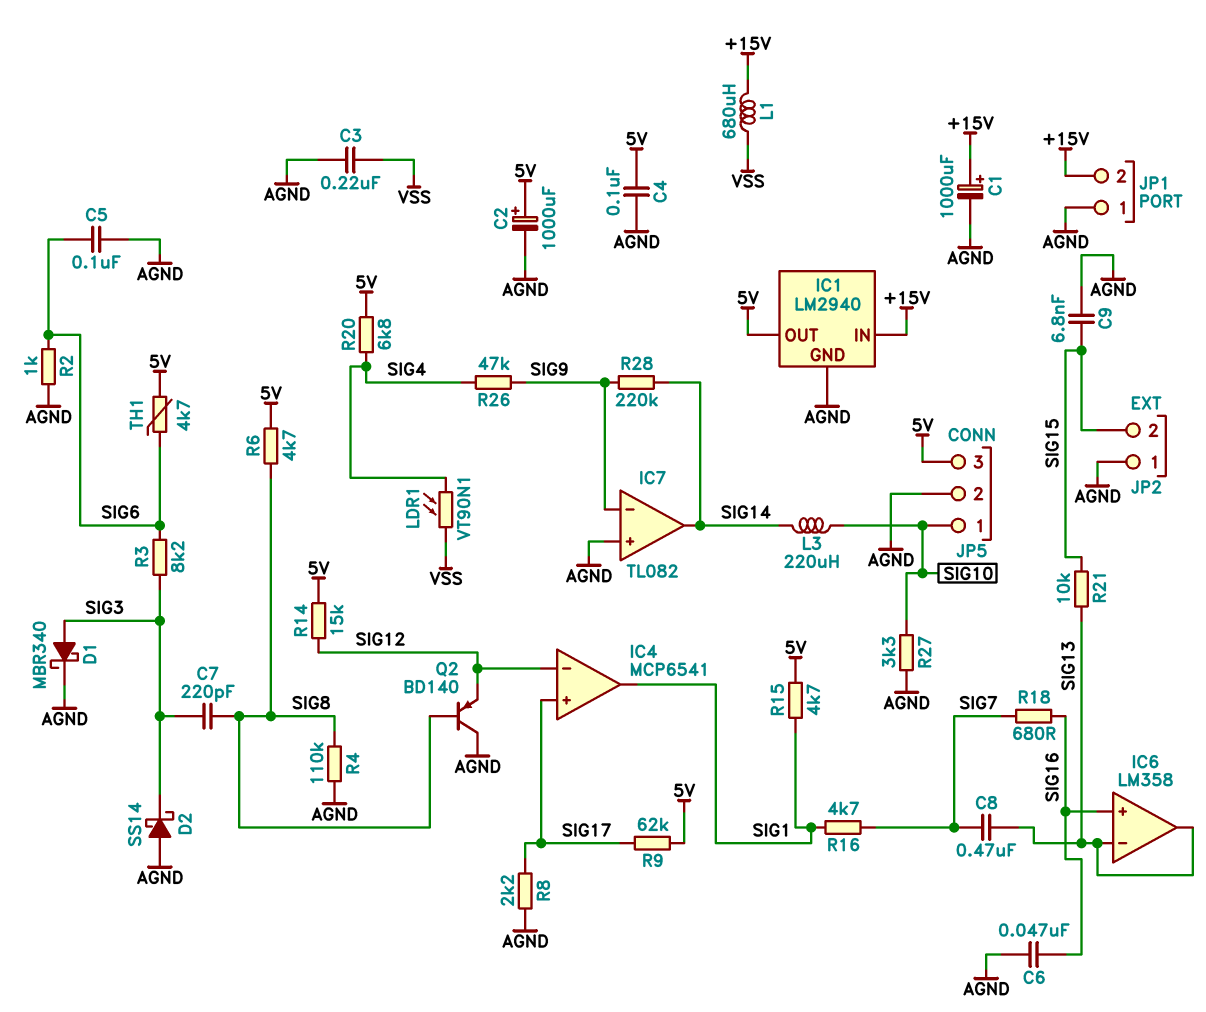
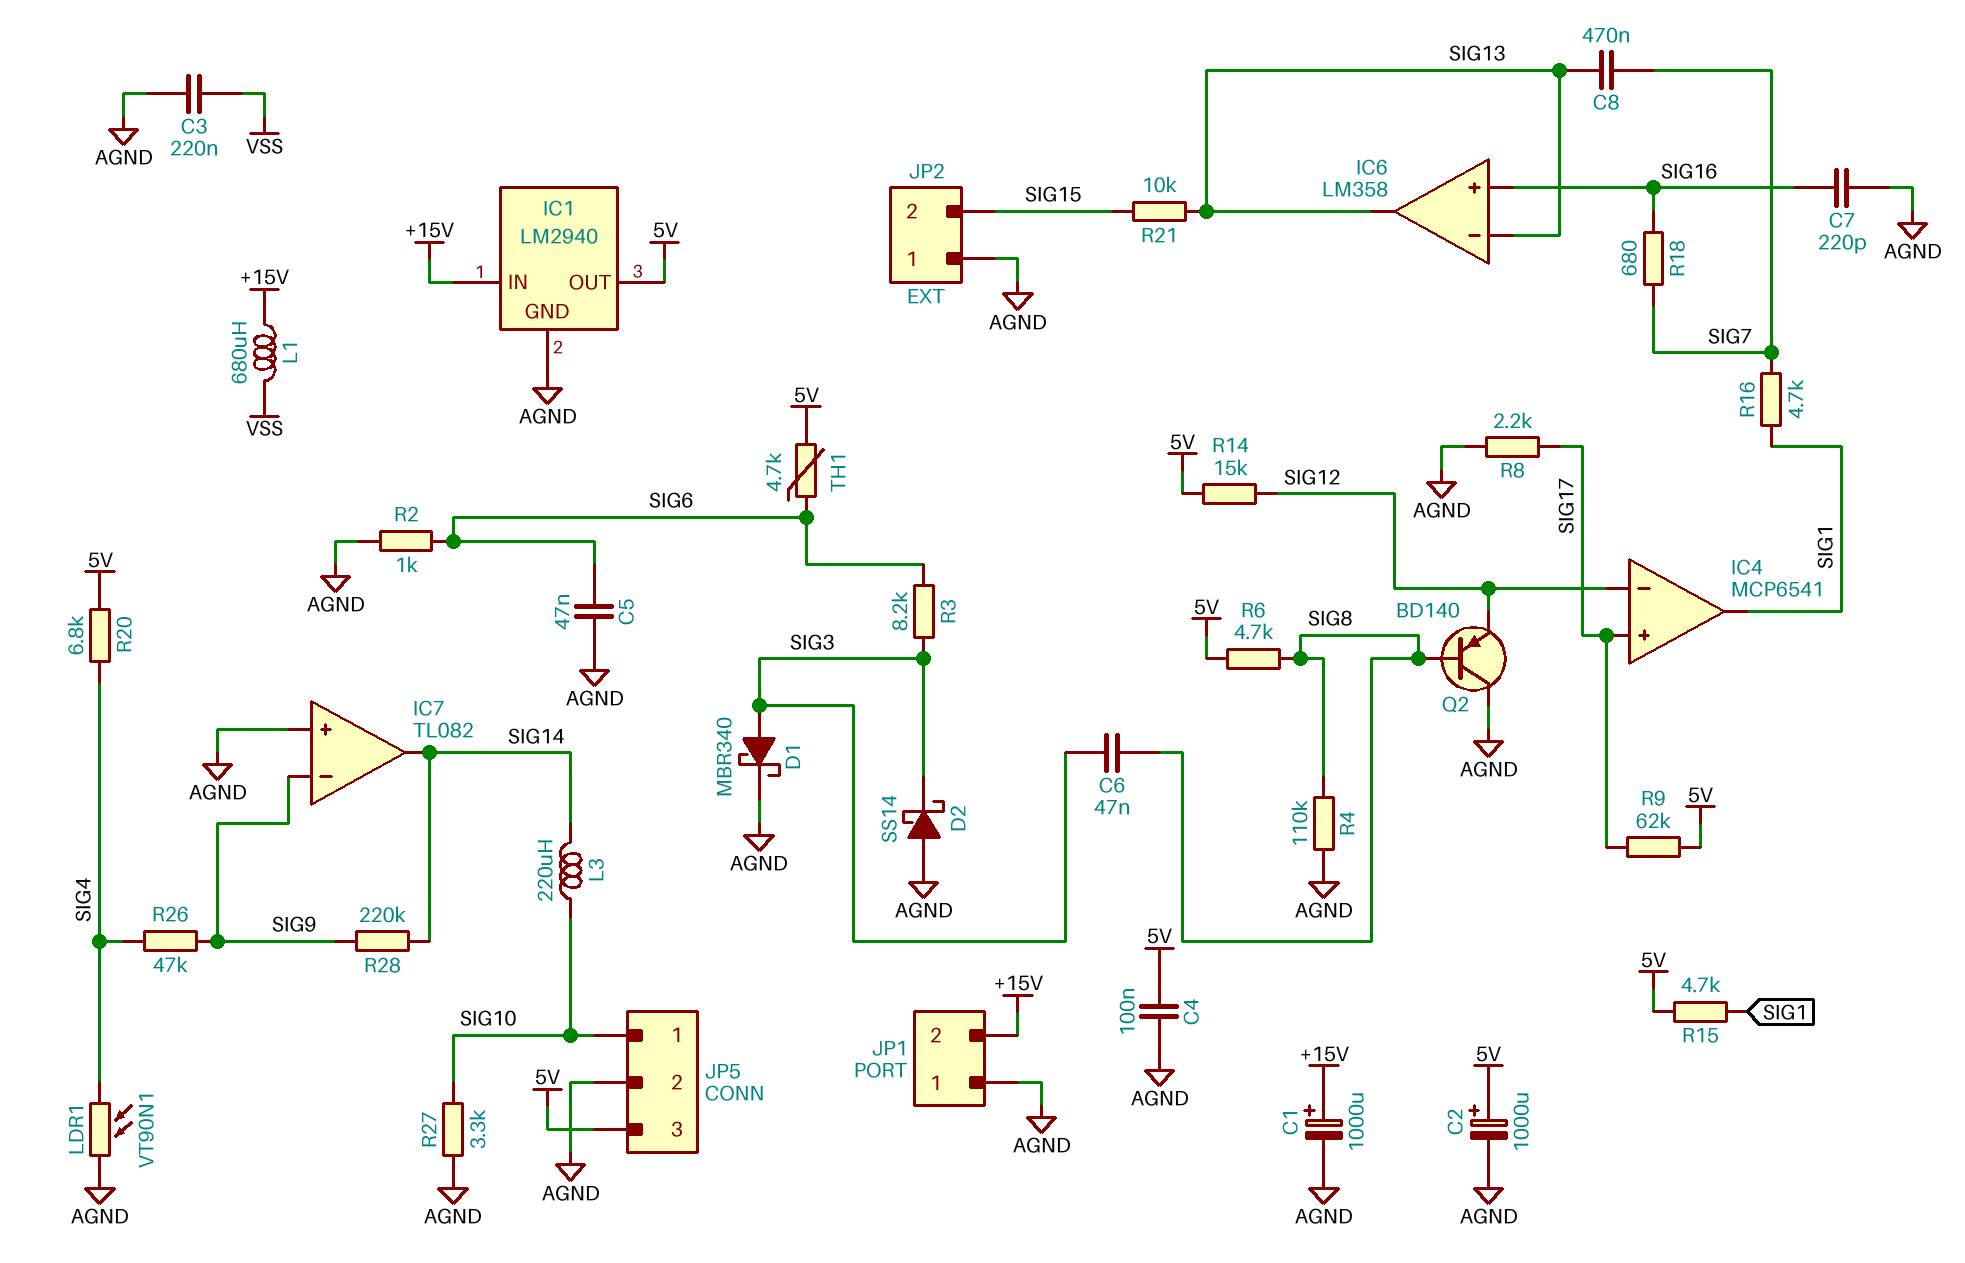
C5: 100nF (AGND, SIG6) -> 47nF (AGND, SIG6)
C6: 47nF (AGND, SIG16) -> 47nF (SIG3, SIG8)
C7: 220pF (SIG3, SIG8) -> 220pF (AGND, SIG16)
C9: 6.8nF (AGND, SIG15) -> none
LDR1: VT90N1 (SIG4, VSS) -> VT90N1 (AGND, SIG4)

